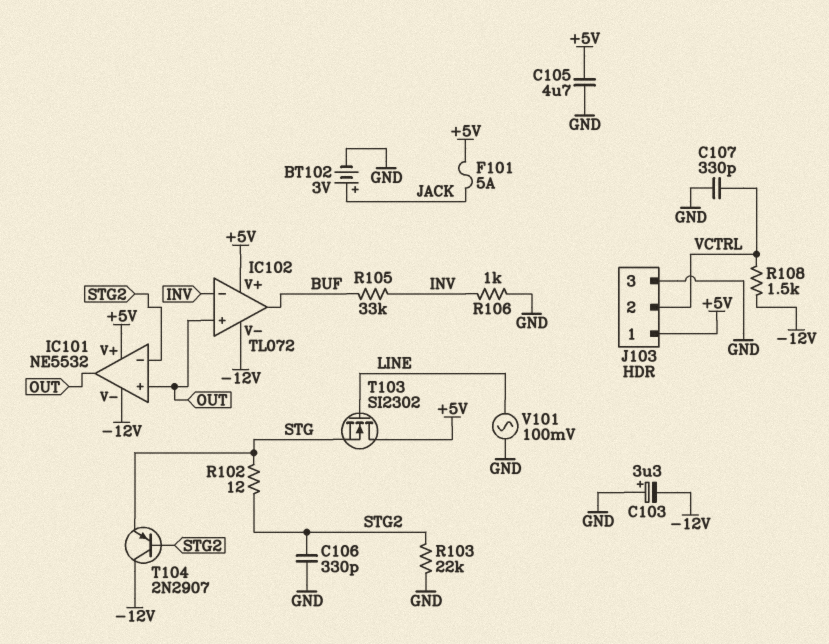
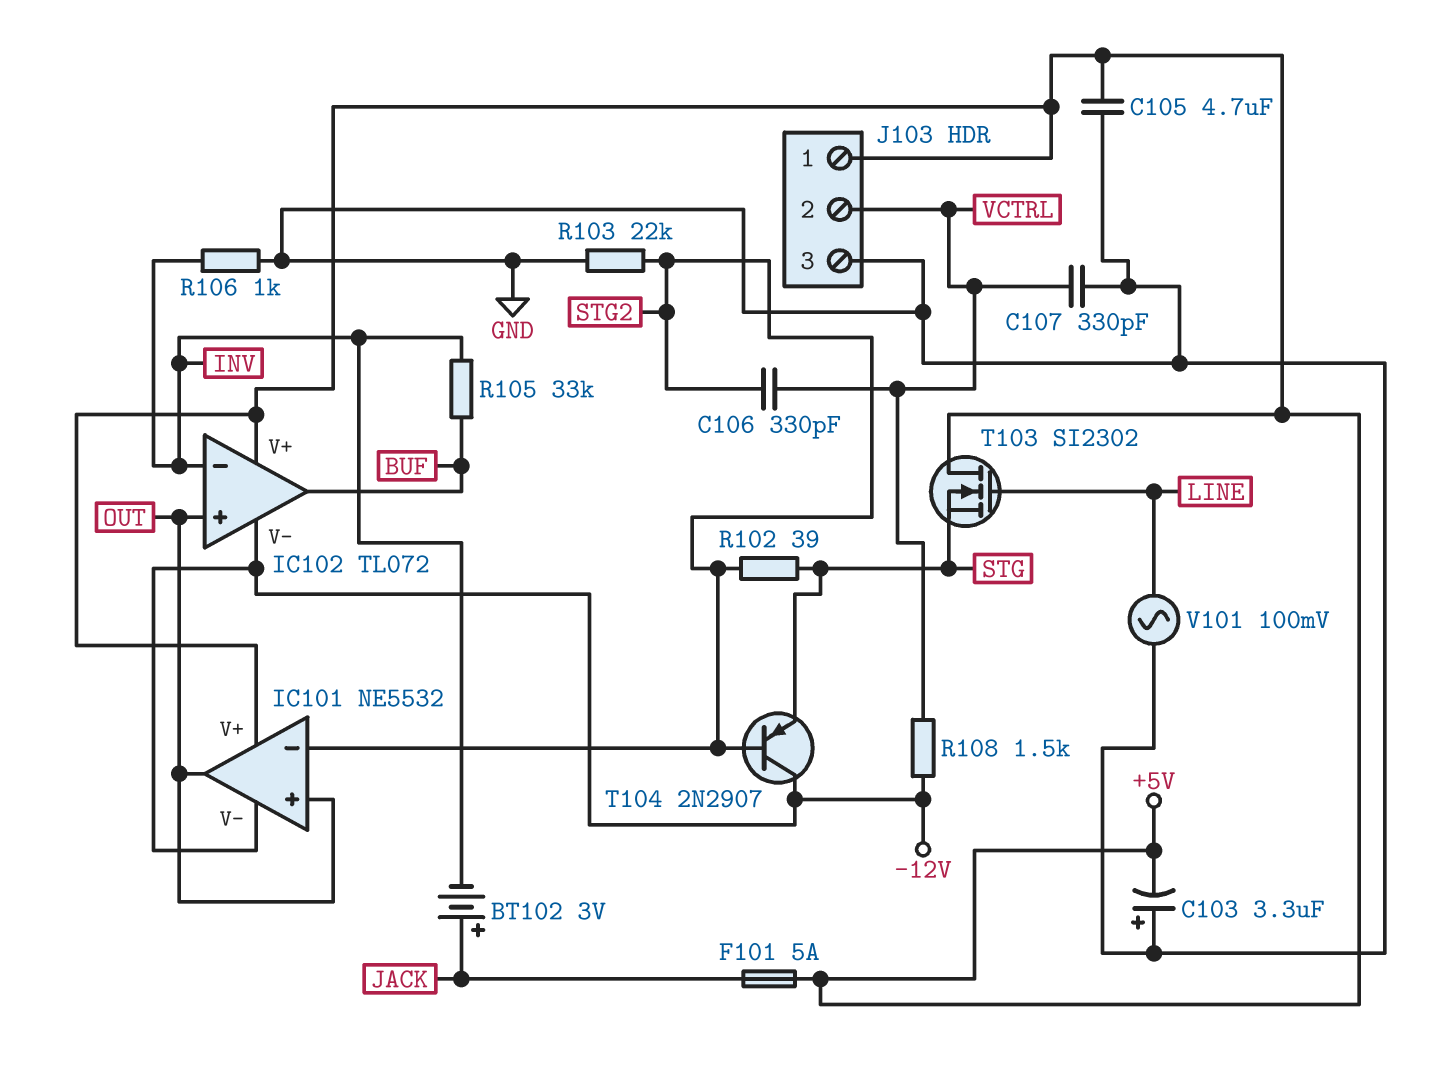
BT102: 3V (plus JACK, minus GND) -> 3V (plus JACK, minus INV)
C103: 3.3uF (plus GND, minus -12V) -> 3.3uF (plus GND, minus +5V)
C106: 330pF (GND, STG2) -> 330pF (STG2, VCTRL)
R102: 12 (STG, STG2) -> 39 (STG, STG2)

